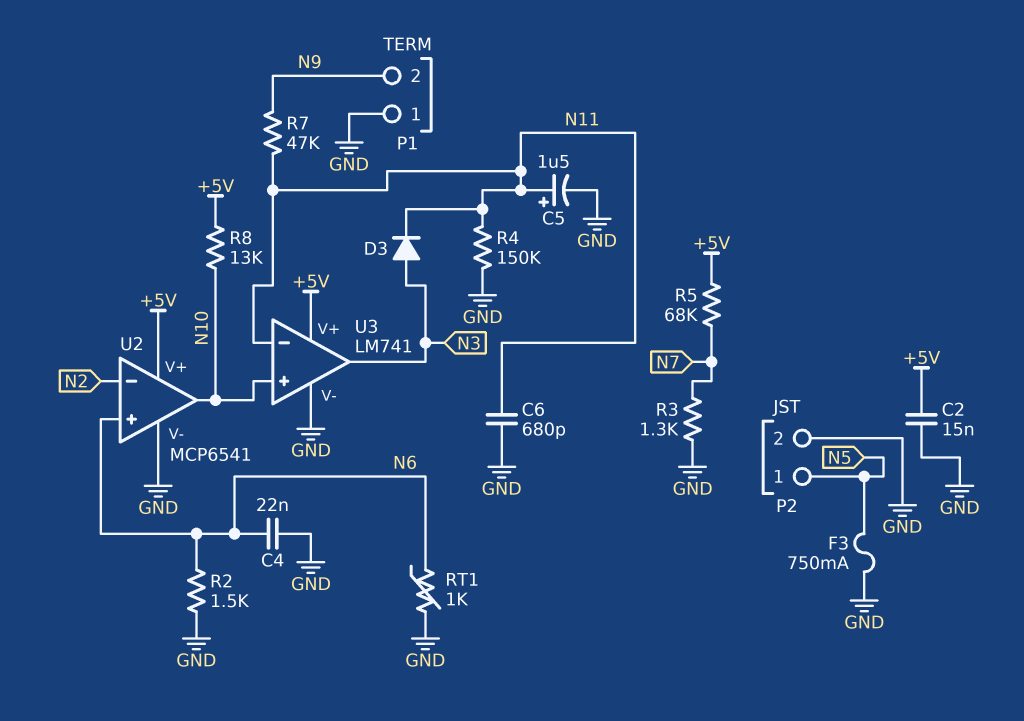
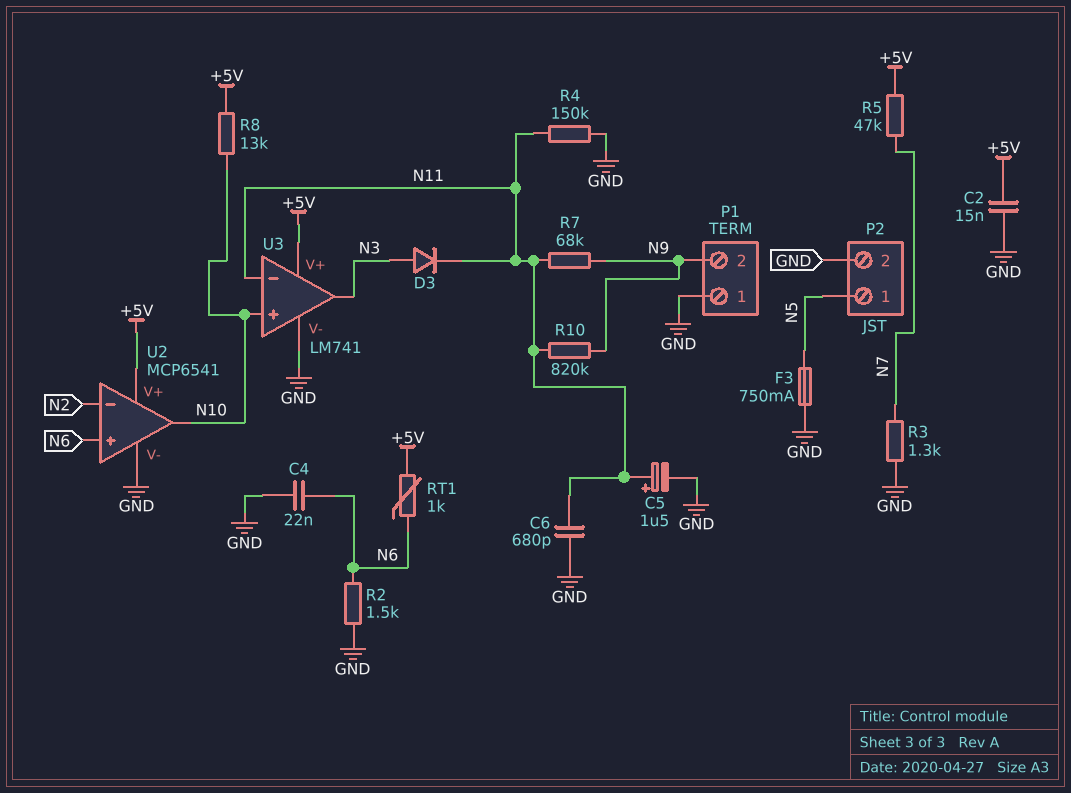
R5: 68k (+5V, N7) -> 47k (+5V, N7)
R7: 47k (N9, N11) -> 68k (N9, N11)
R10: none -> 820k (N9, N11)
RT1: 1k (GND, N6) -> 1k (+5V, N6)

